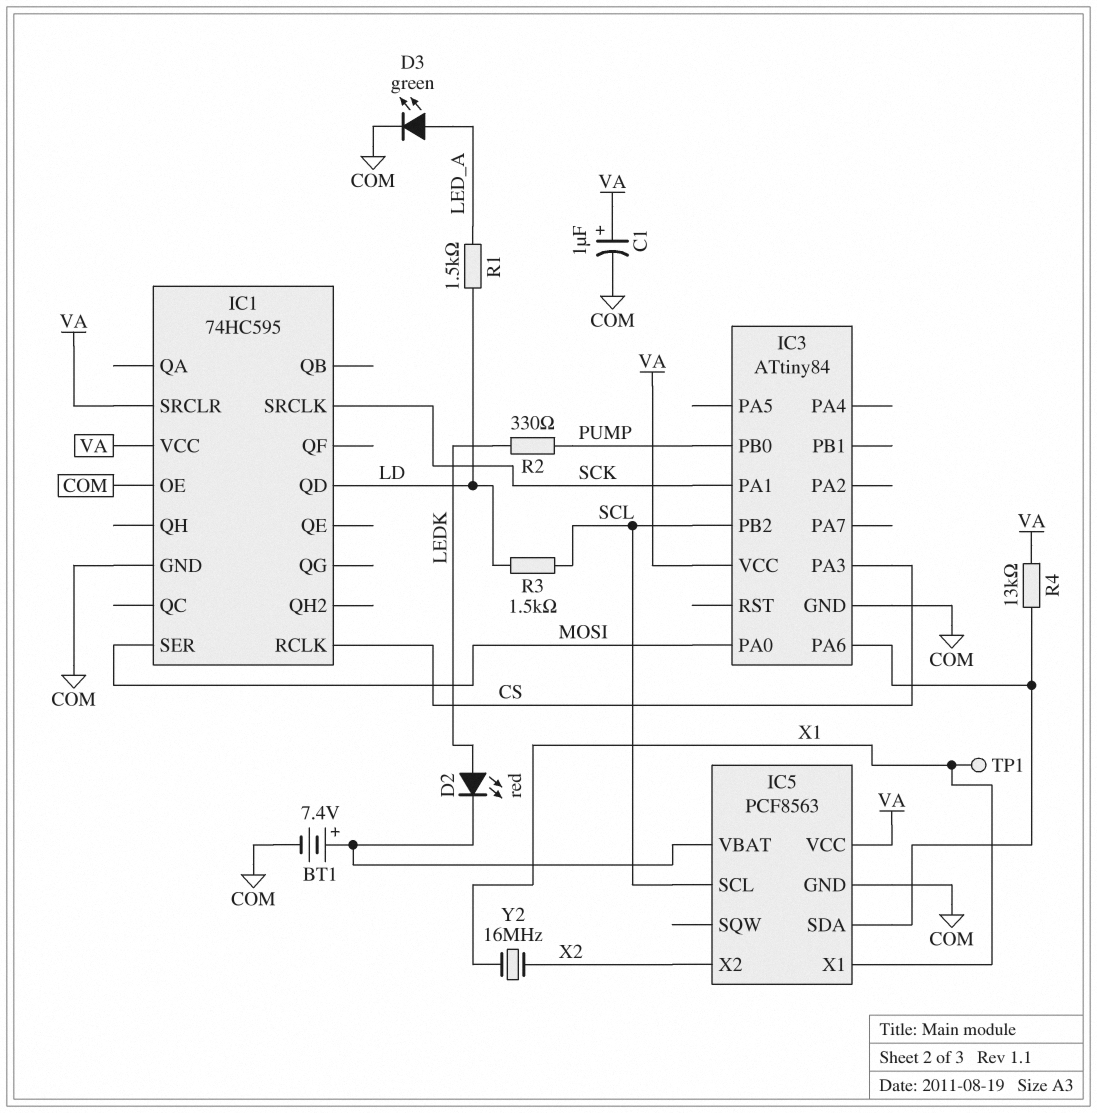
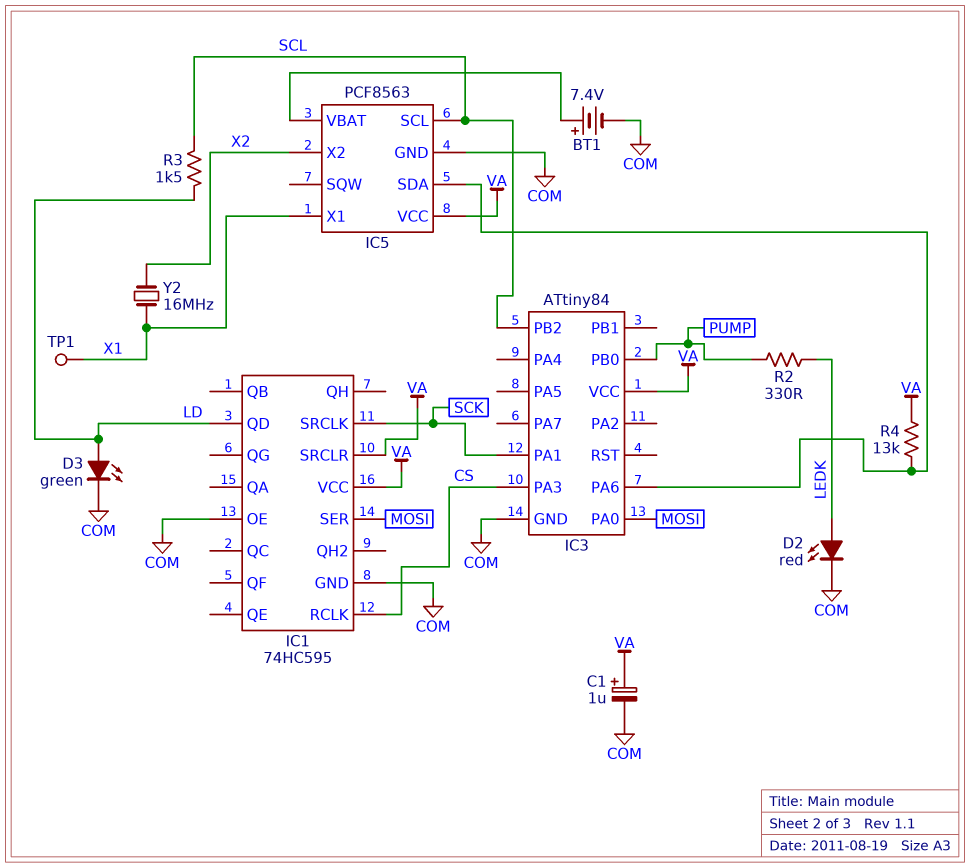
D2: LED red (A LEDK, K IC5/VBAT) -> LED red (A LEDK, K COM)
D3: LED green (A LED_A, K COM) -> LED green (A LD, K COM)
R1: 1.5k (LD, LED_A) -> none

